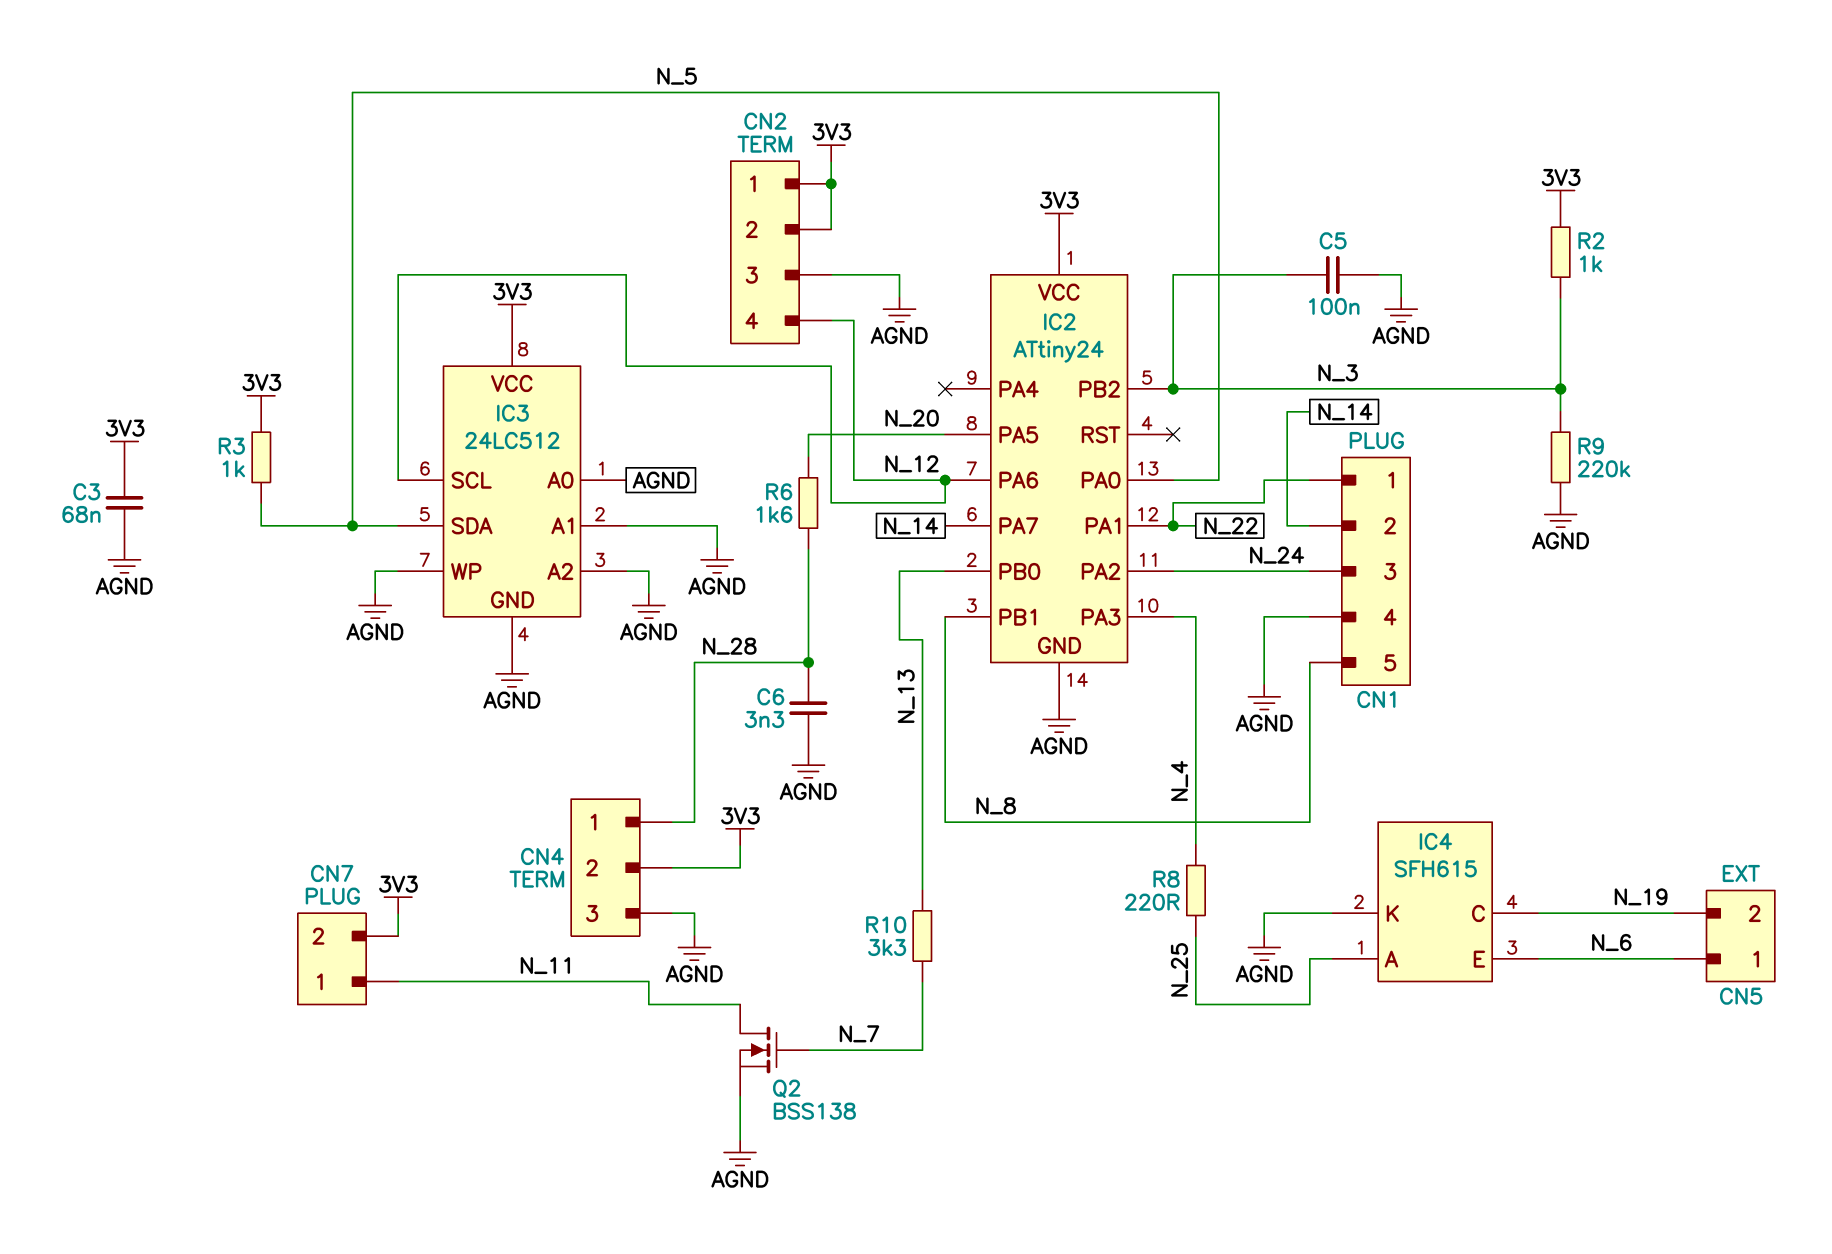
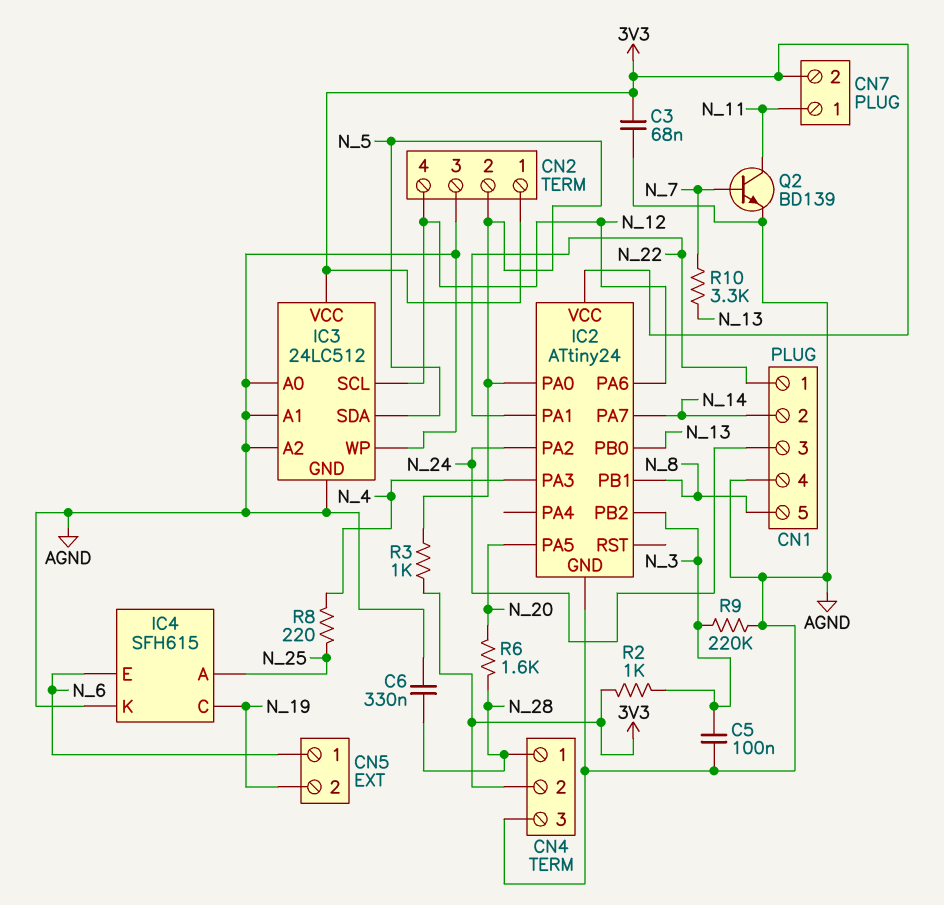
C6: 3.3nF (AGND, N_28) -> 330nF (AGND, N_28)
CN2 pin 2: 3V3 -> N_5
Q2: NMOS BSS138 (G N_7, D N_11, S AGND) -> NPN BD139 (B N_7, C N_11, E AGND)

